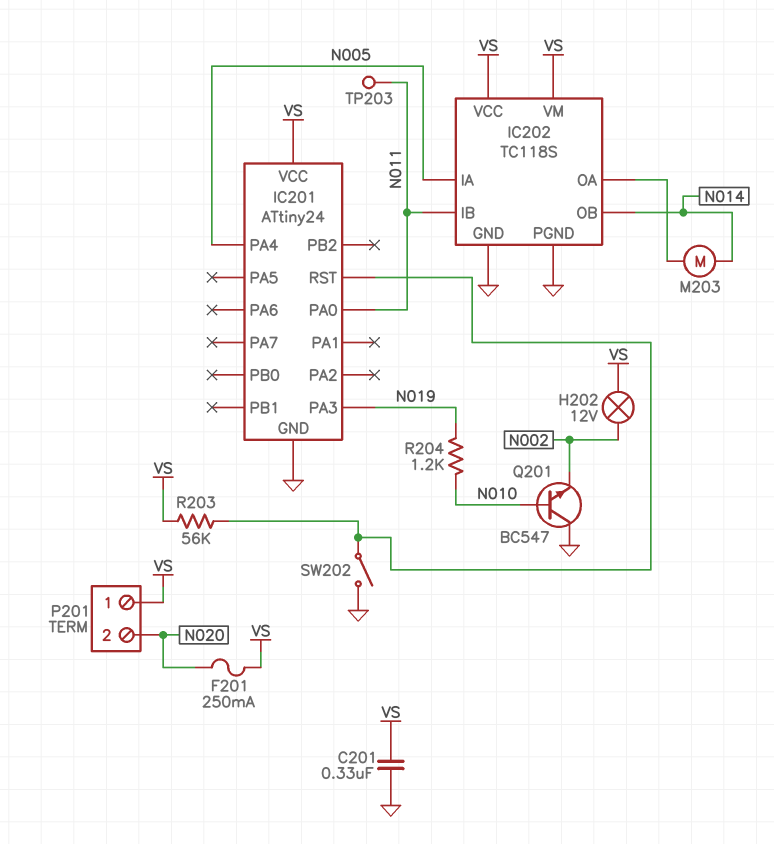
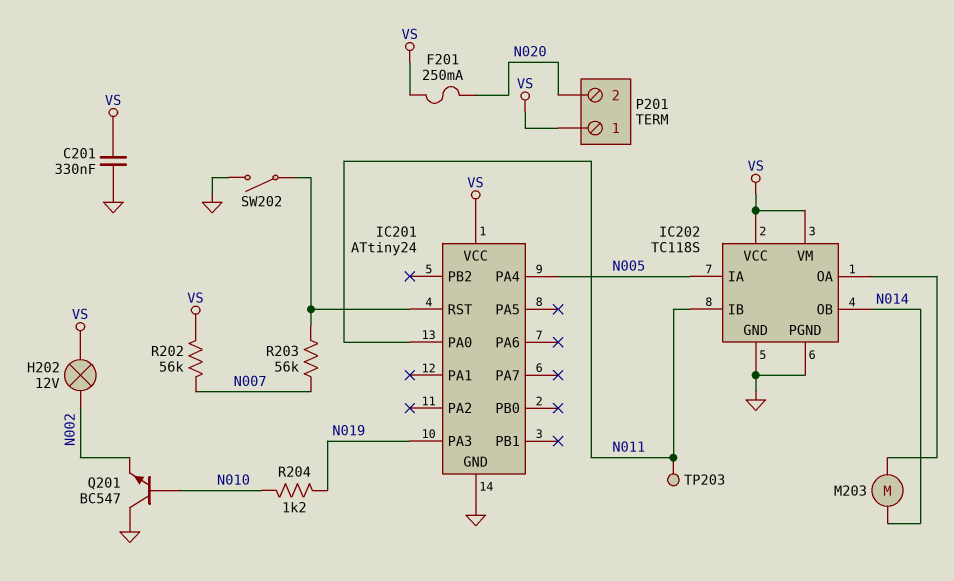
R202: none -> 56k (N007, VS)
R203: 56k (IC201/RST, VS) -> 56k (IC201/RST, N007)

